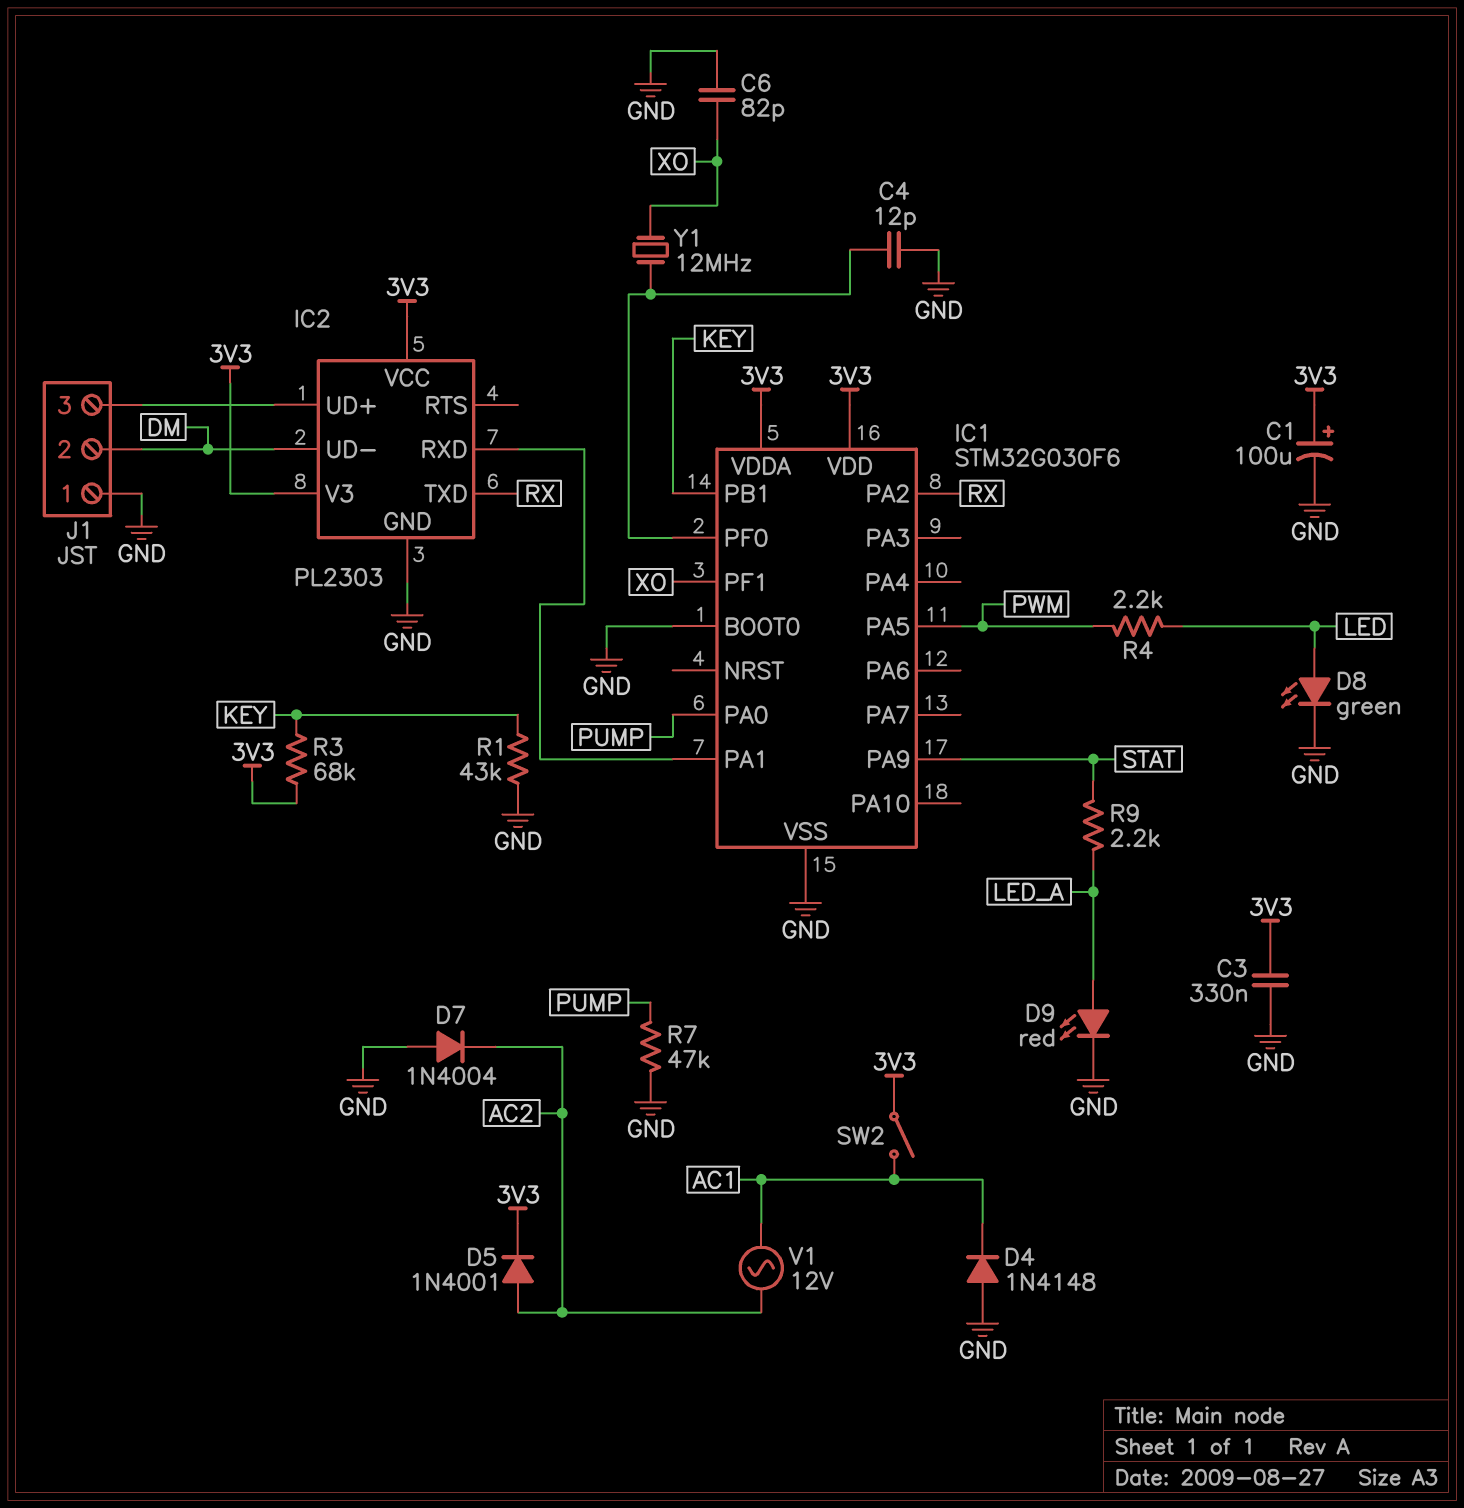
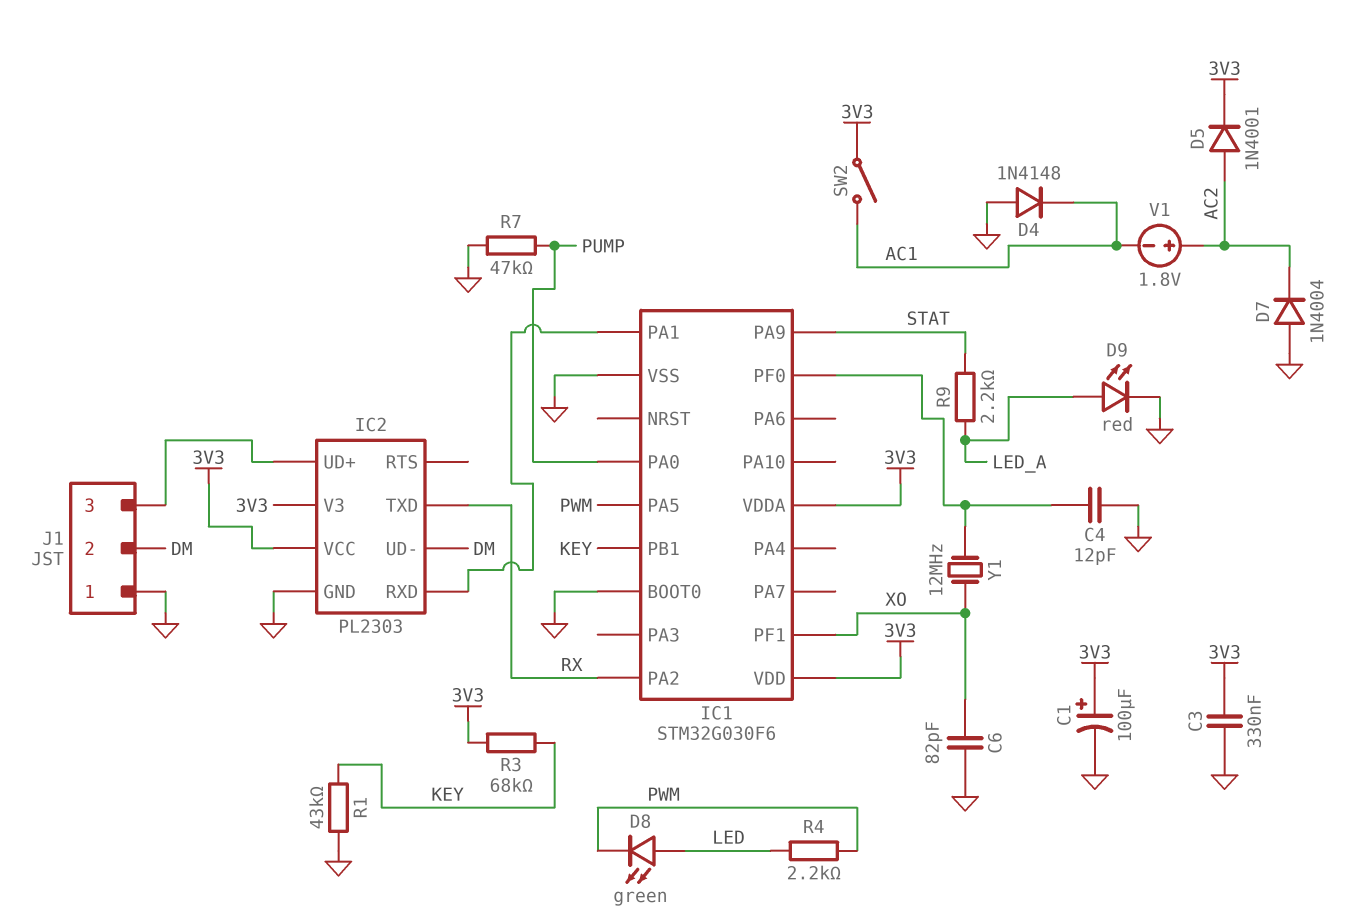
D8: LED green (A LED, K GND) -> LED green (A LED, K PWM)
V1: AC 12V (AC1, AC2) -> 1.8V (plus AC2, minus AC1)

